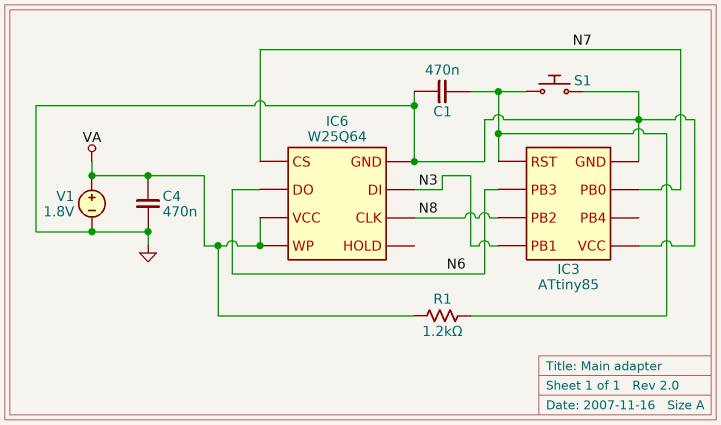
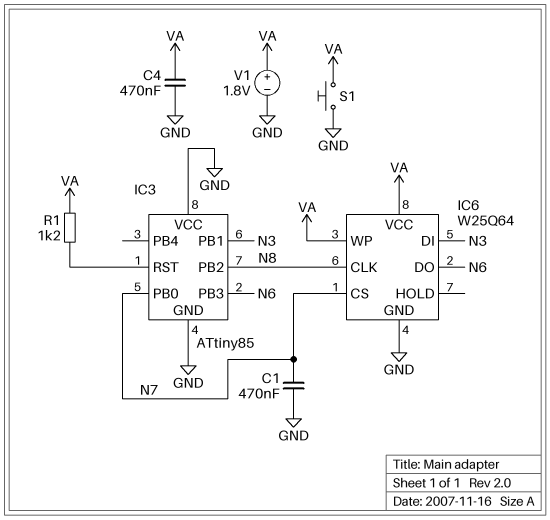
C1: 470nF (GND, IC3/RST) -> 470nF (GND, N7)
S1: button (GND, IC3/RST) -> button (GND, VA)

